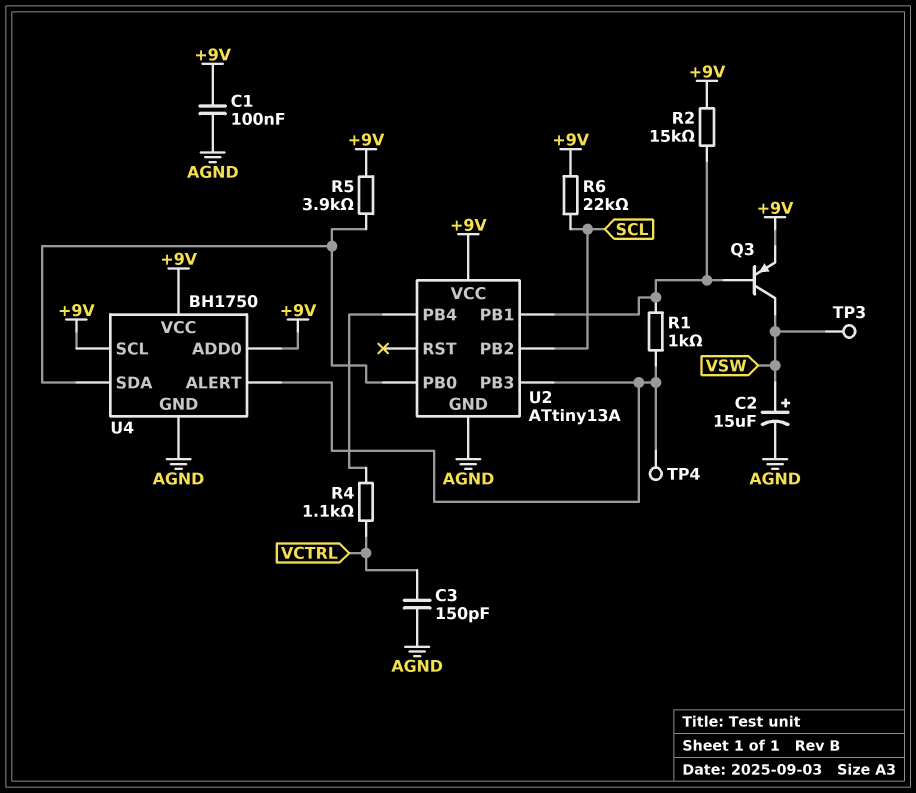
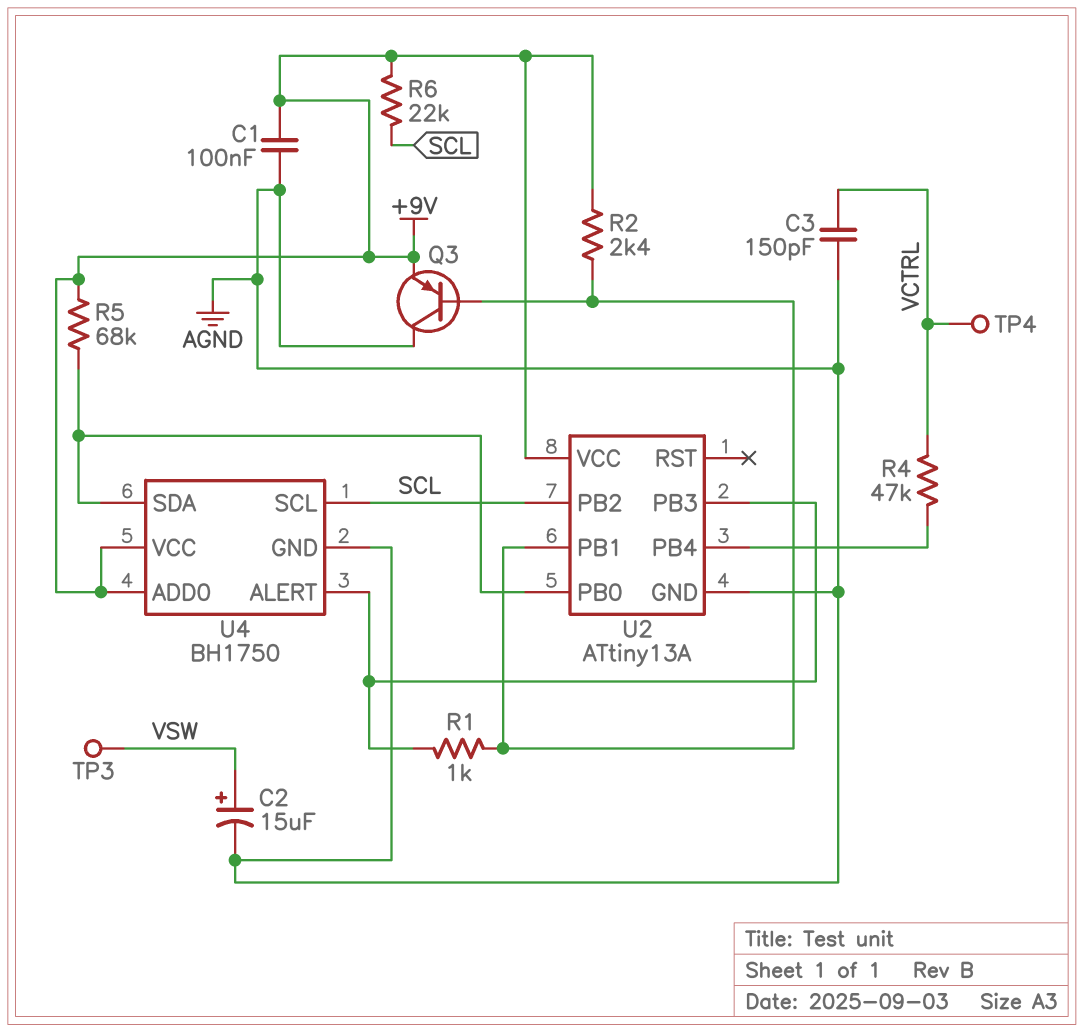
Q3: PNP (B U2/PB1, C VSW, E +9V) -> PNP (B U2/PB1, C AGND, E +9V)
R2: 15k (+9V, U2/PB1) -> 2.4k (+9V, U2/PB1)
R4: 1.1k (U2/PB4, VCTRL) -> 47k (U2/PB4, VCTRL)
R5: 3.9k (+9V, U2/PB0) -> 68k (+9V, U2/PB0)
TP4: test point (U2/PB3) -> test point (VCTRL)
U4 pin SCL: +9V -> SCL

